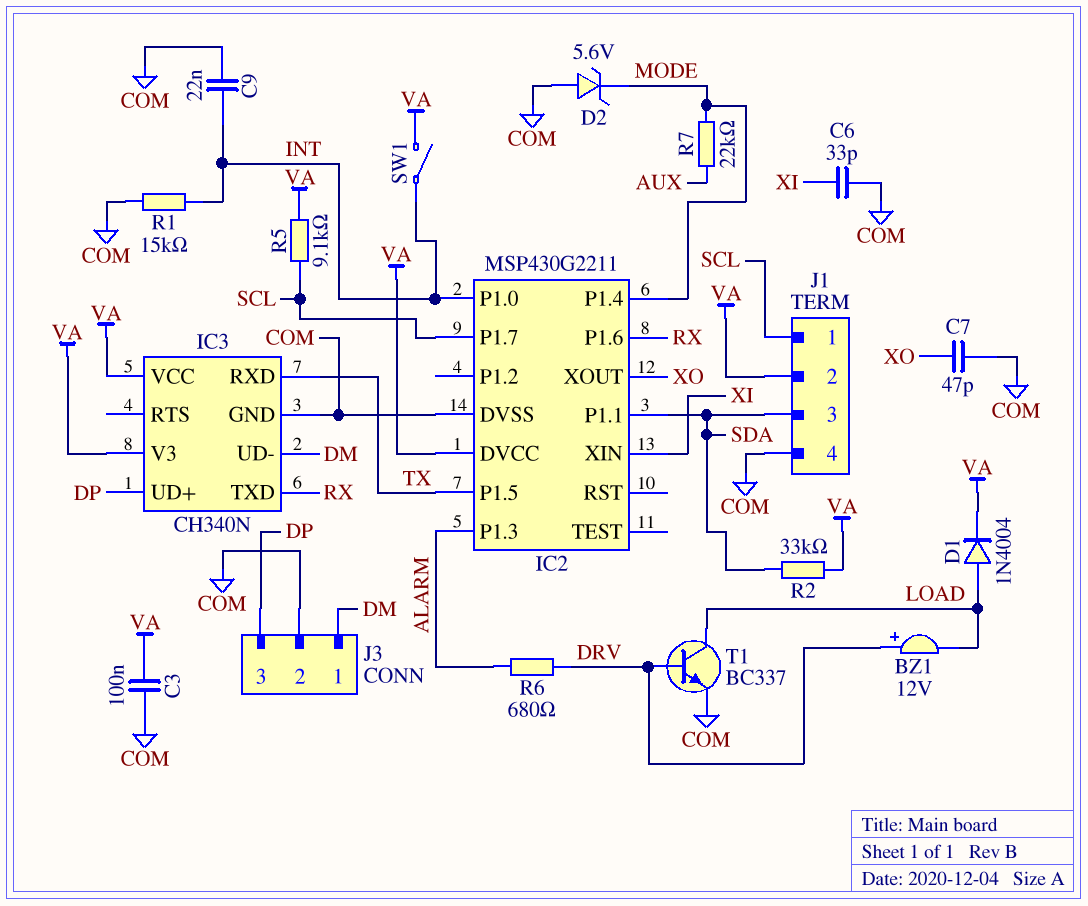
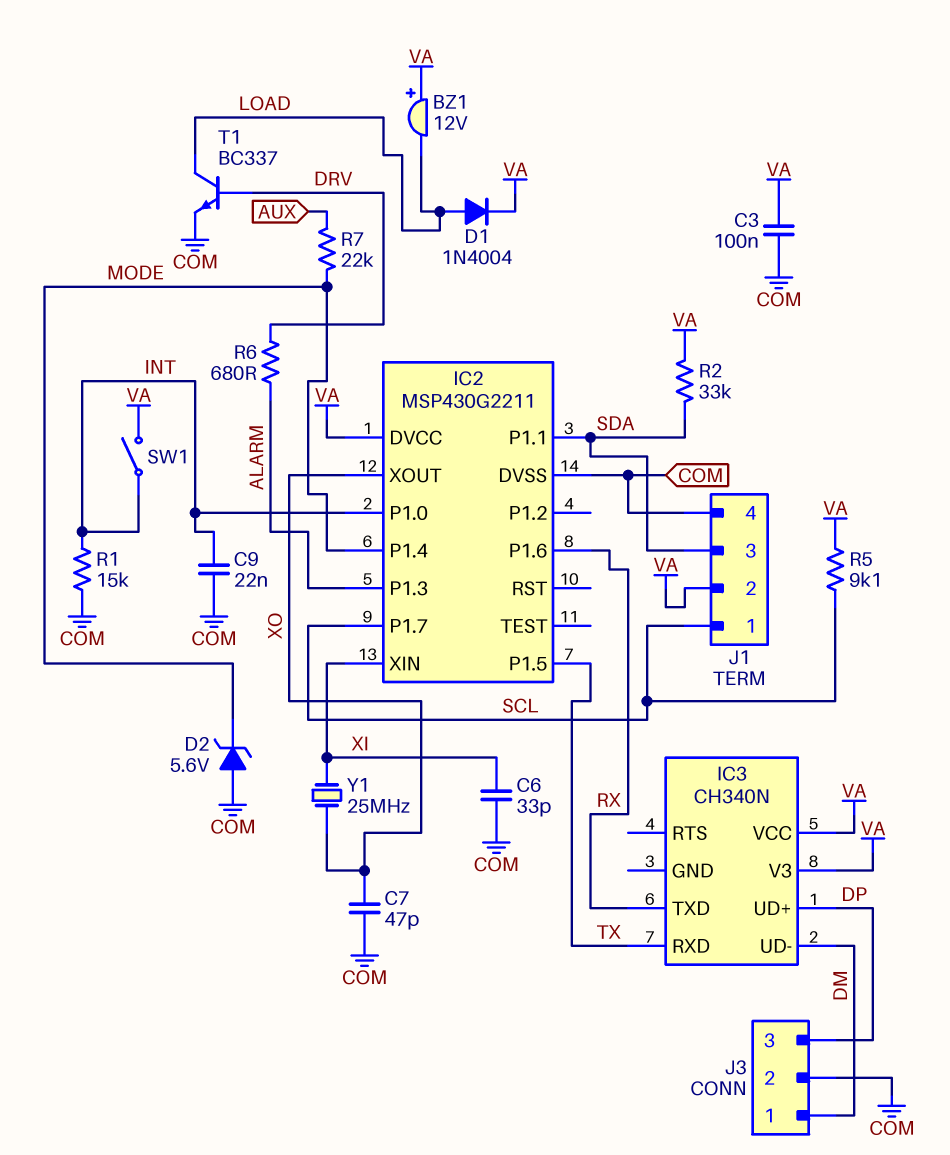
BZ1: buzzer 12V (plus DRV, minus LOAD) -> buzzer 12V (plus VA, minus LOAD)
IC3 pin GND: COM -> none
Y1: none -> 25MHz (XI, XO)

